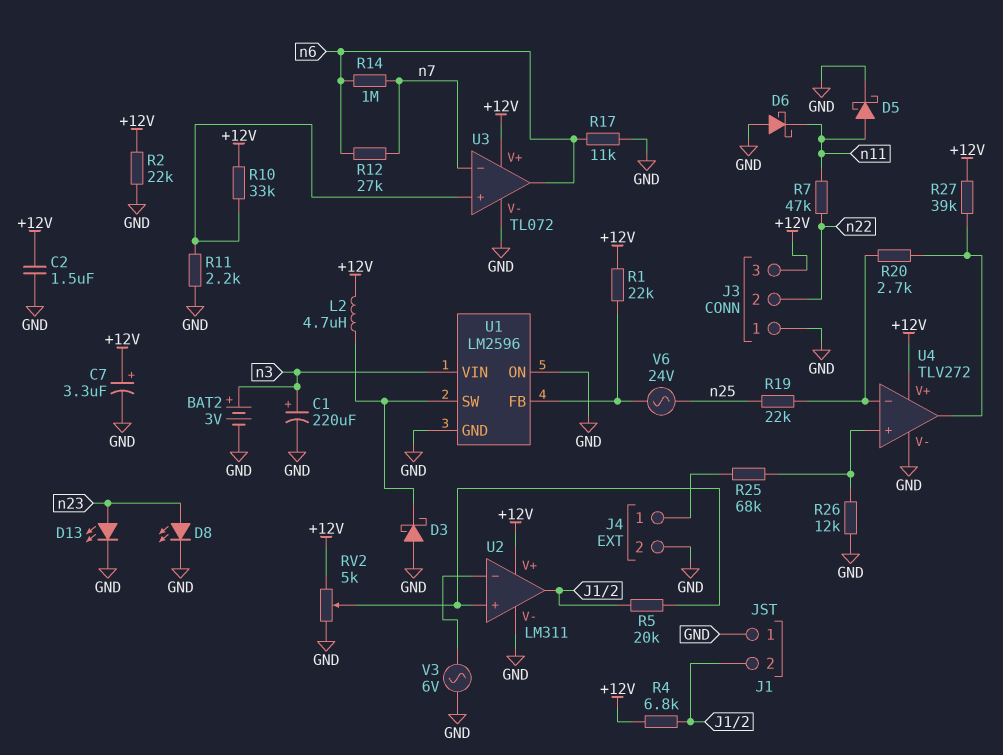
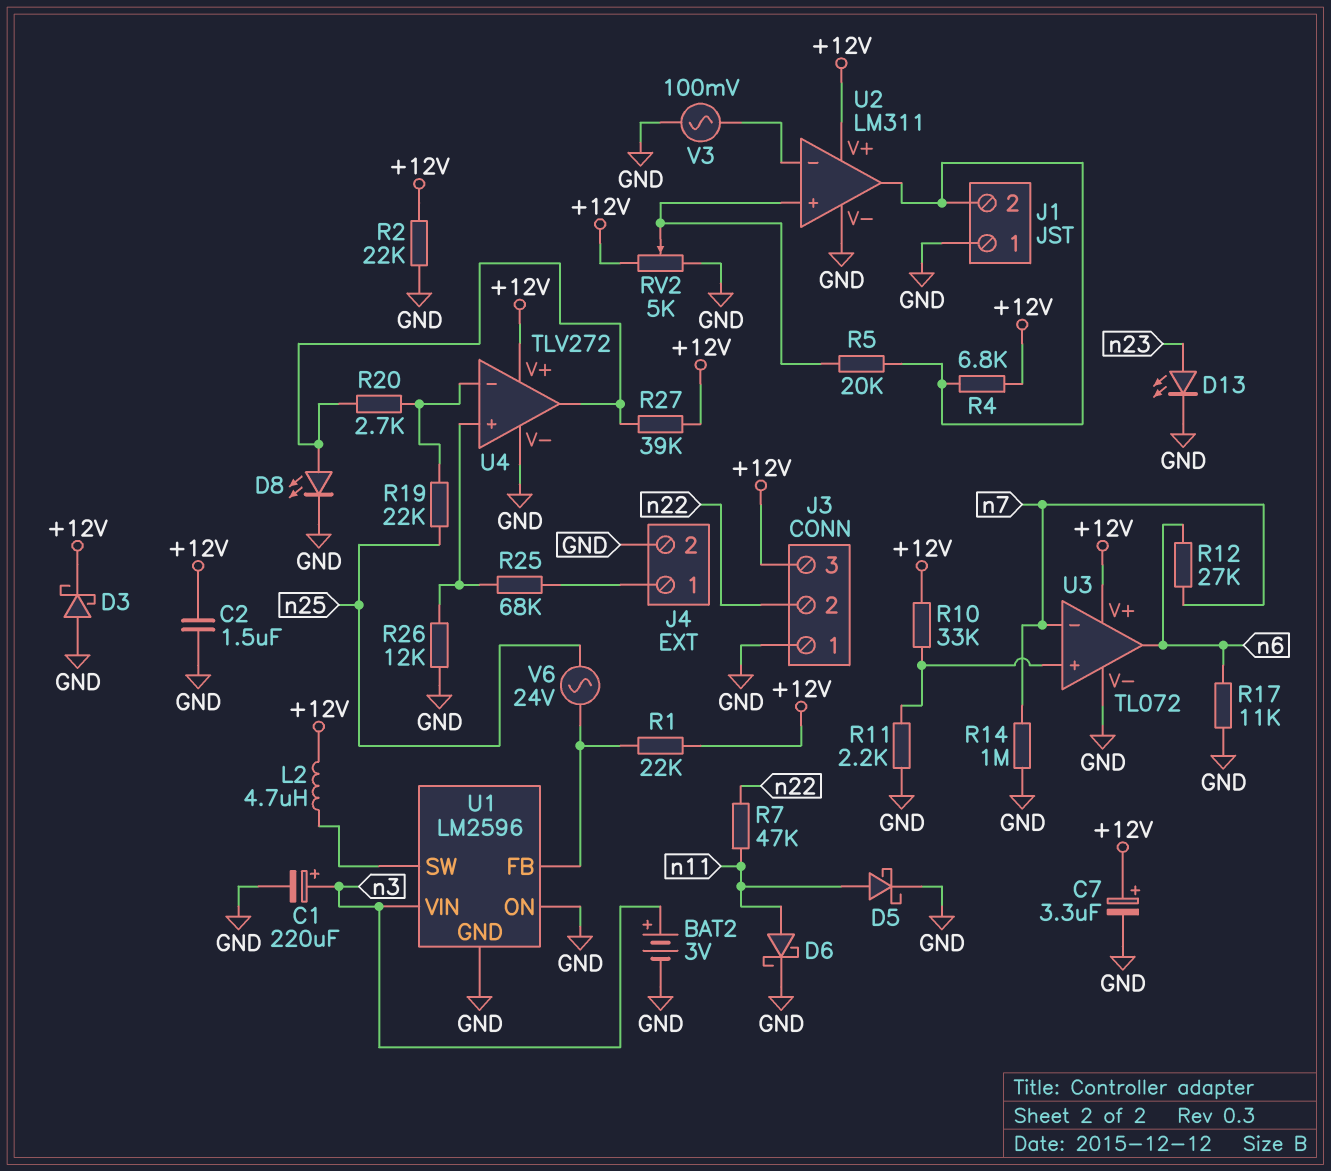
D3: schottky (A GND, K U1/SW) -> schottky (A GND, K +12V)
D6: schottky (A GND, K n11) -> schottky (A n11, K GND)
D8: LED (A n23, K GND) -> LED (A U4/out, K GND)
R14: 1M (n6, n7) -> 1M (GND, n7)
V3: AC 6V (GND, U2/in-) -> AC 100mV (GND, U2/in-)

